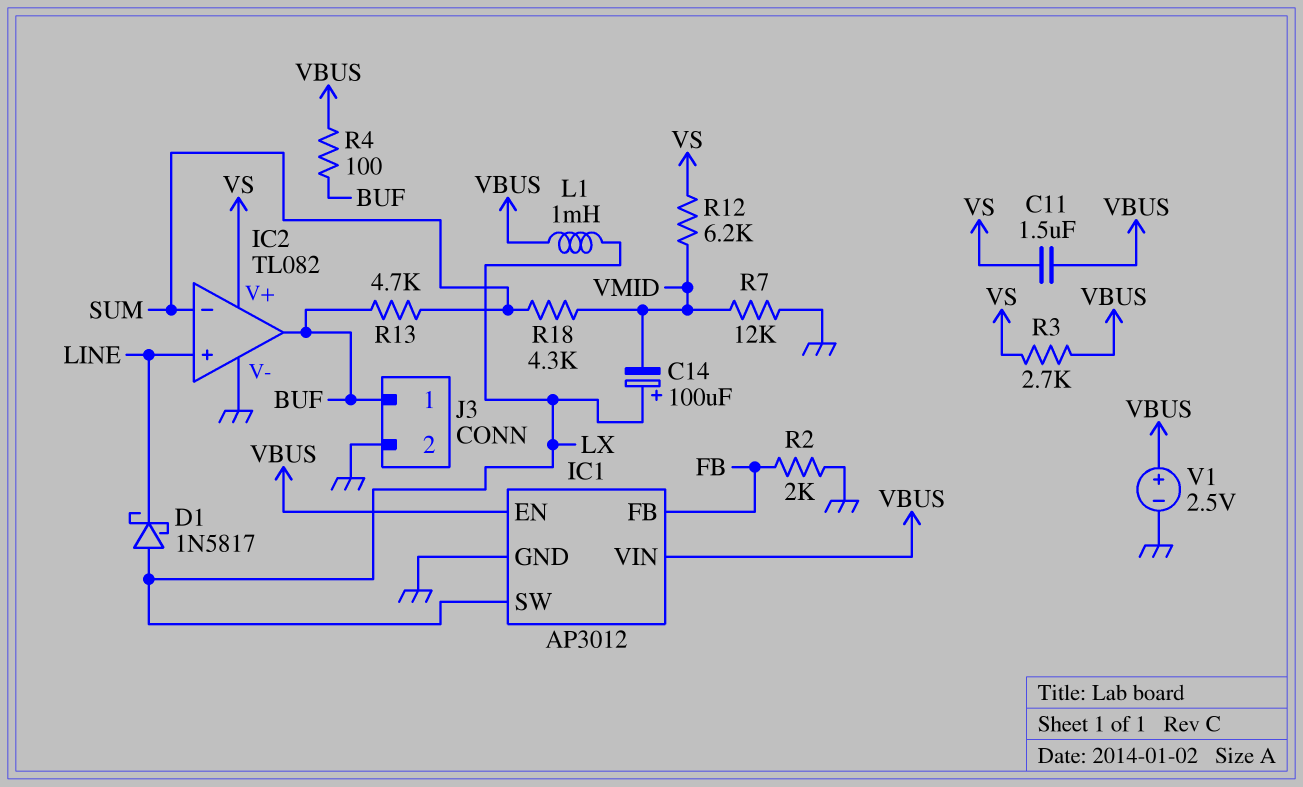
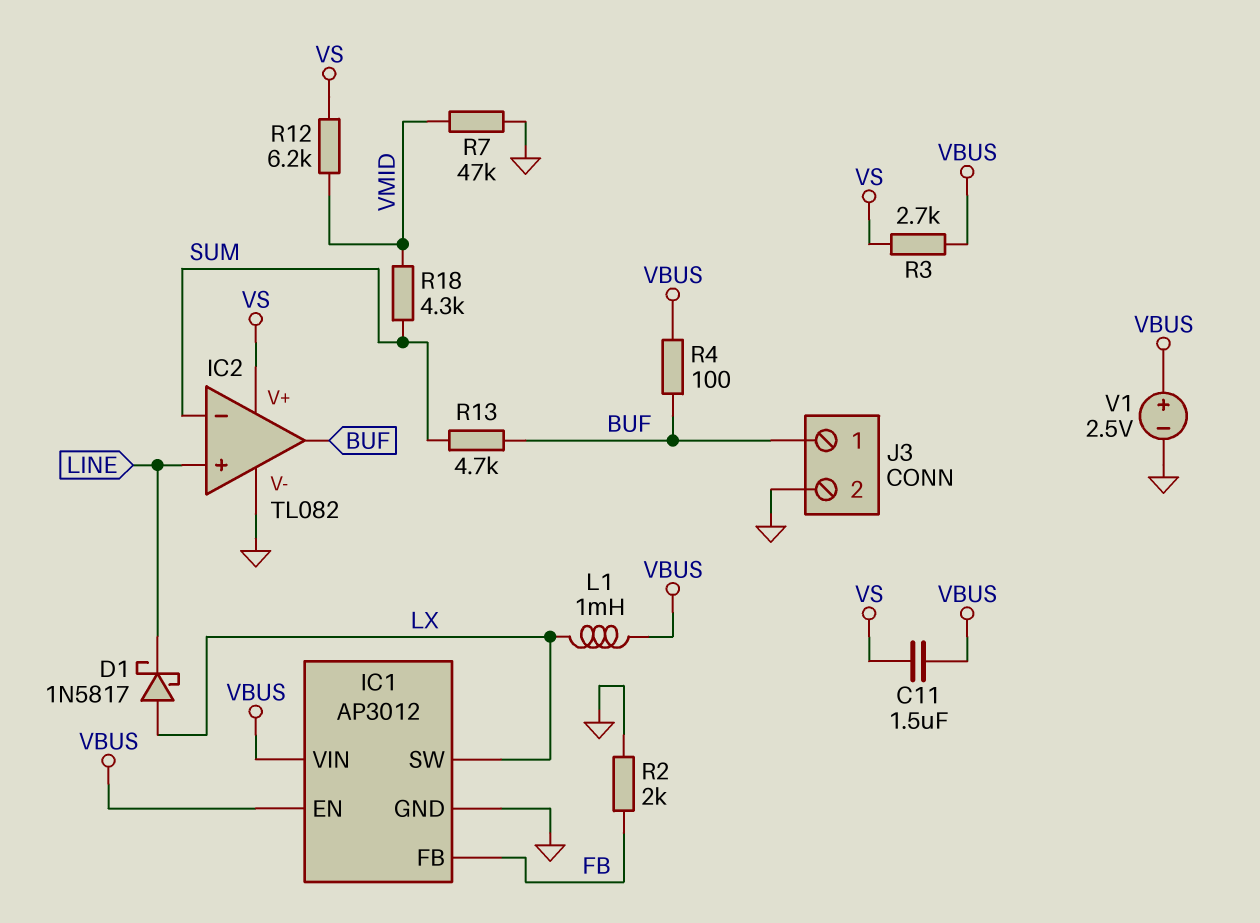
C14: 100uF (plus LX, minus VMID) -> none
R7: 12k (GND, VMID) -> 47k (GND, VMID)

